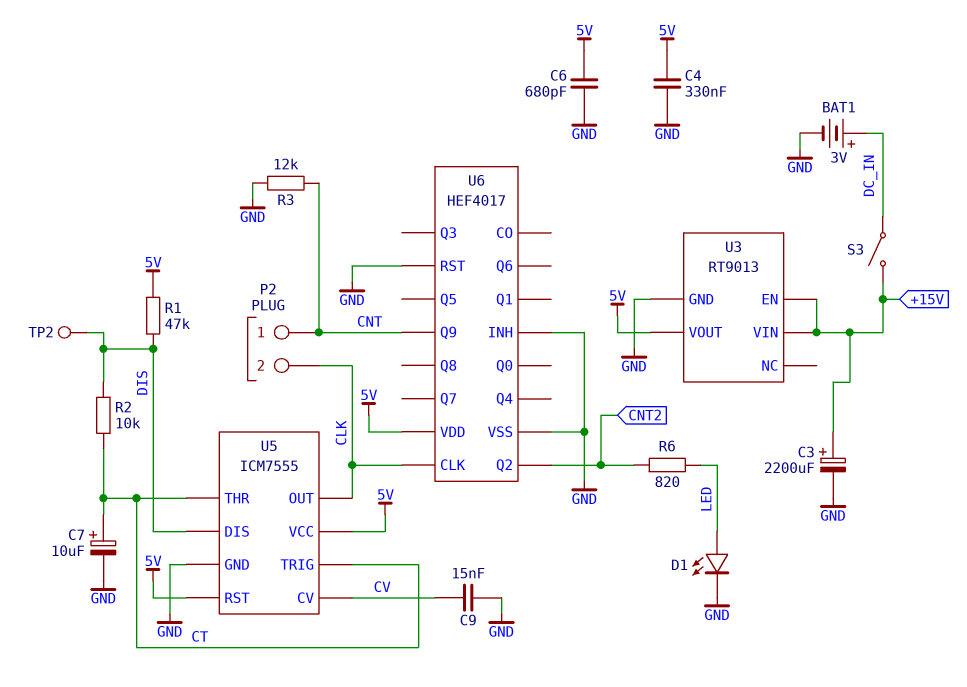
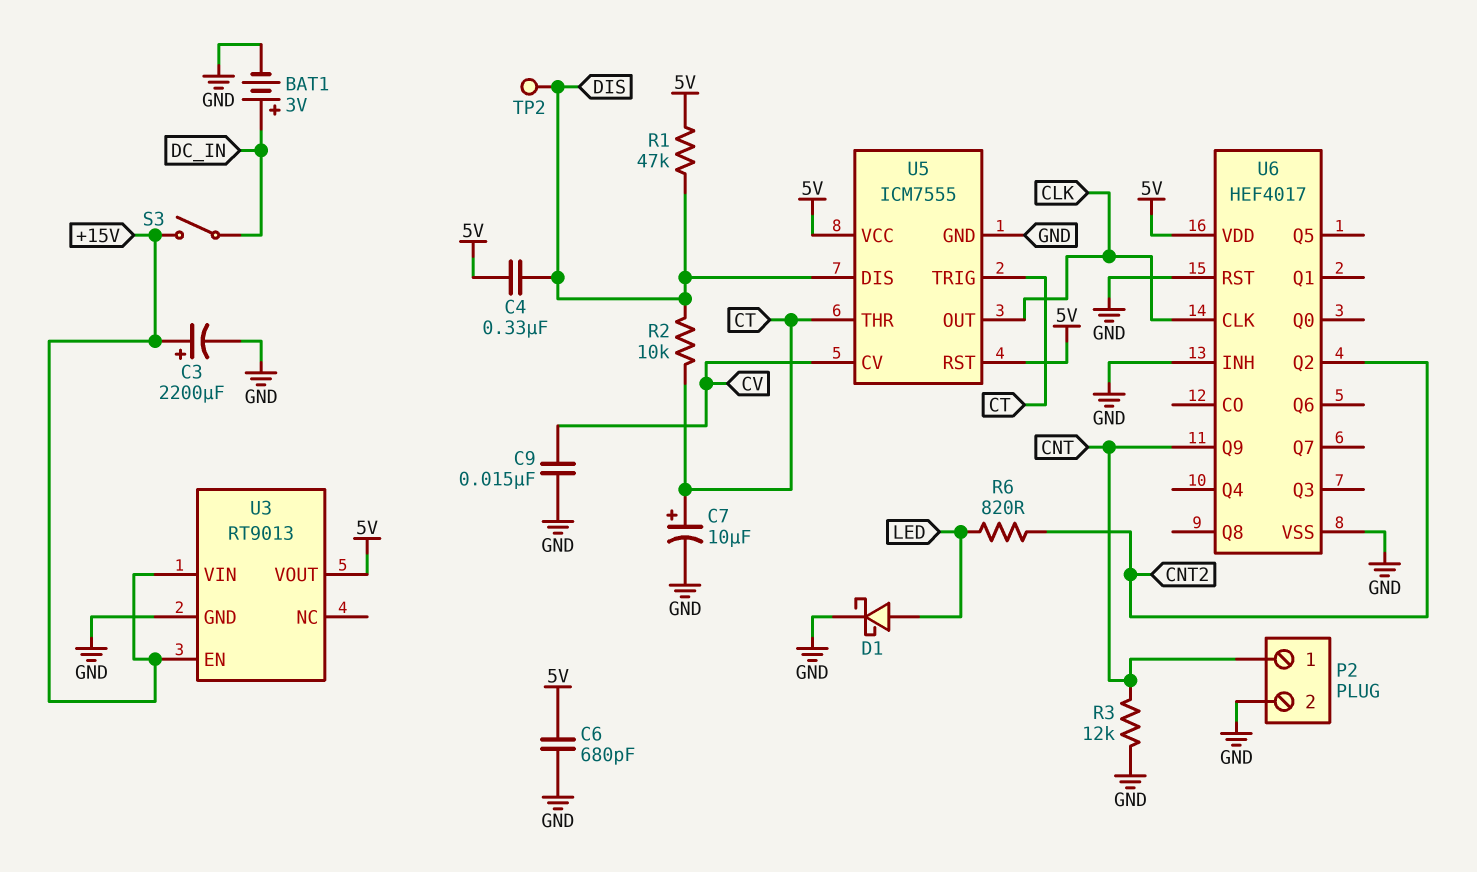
C4: 330nF (5V, GND) -> 330nF (5V, DIS)
D1: LED (A LED, K GND) -> schottky (A LED, K GND)
P2 pin 2: CLK -> GND

